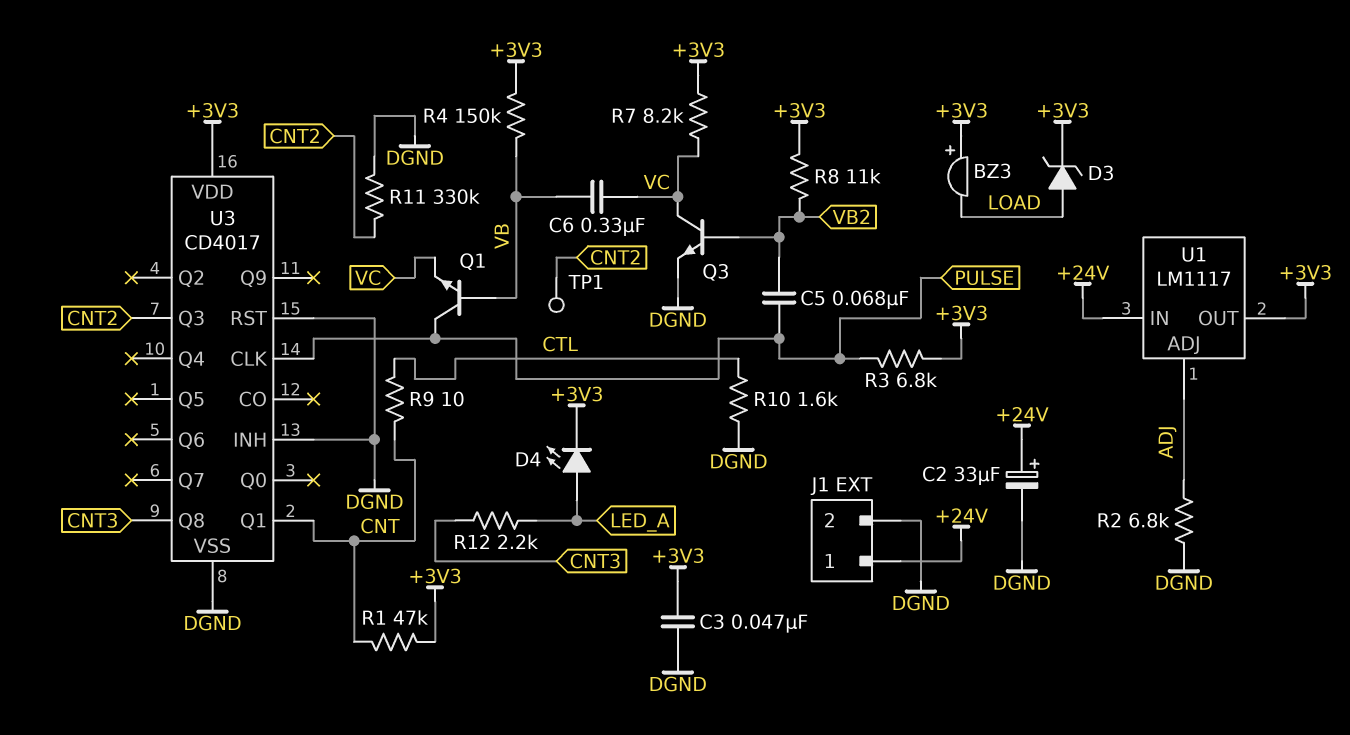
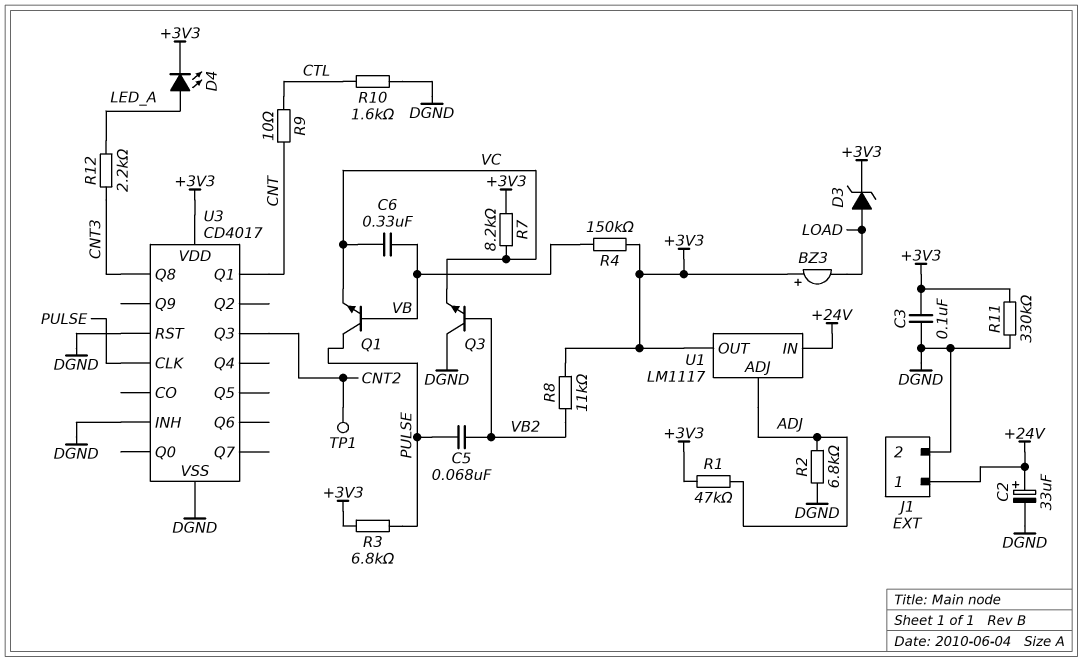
C3: 47nF (+3V3, DGND) -> 100nF (+3V3, DGND)
Q3: NPN (B VB2, C VC, E DGND) -> NPN (B VB2, C DGND, E VC)
R1: 47k (+3V3, CNT) -> 47k (+3V3, ADJ)
R11: 330k (CNT2, DGND) -> 330k (+3V3, DGND)

